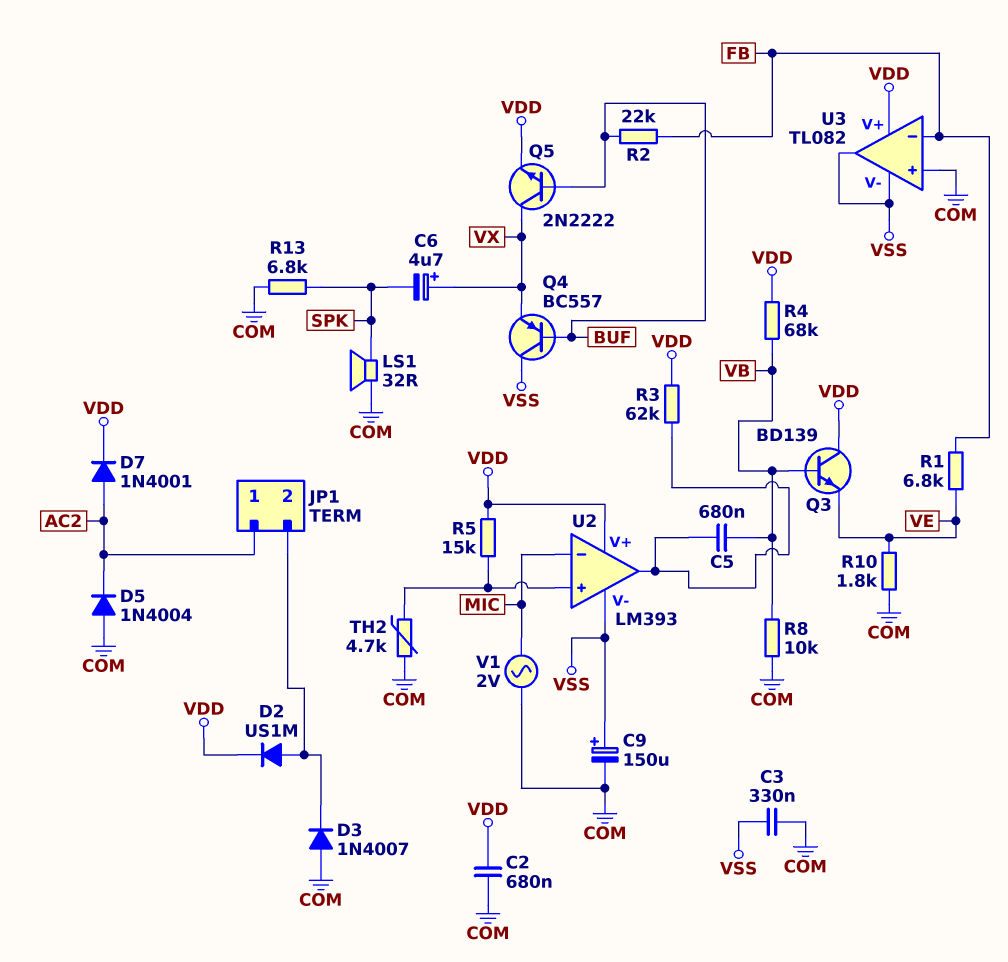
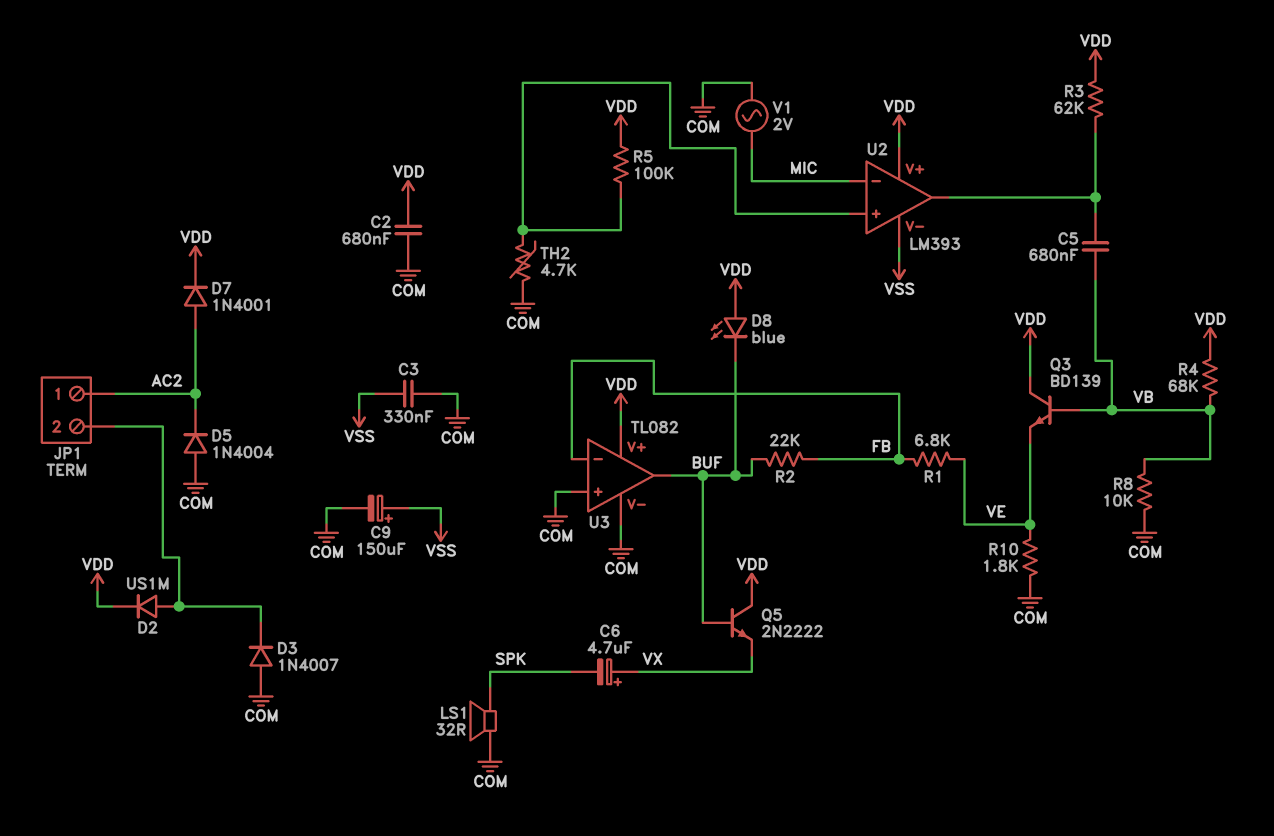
D8: none -> LED blue (A VDD, K BUF)
Q4: PNP BC557 (B BUF, C VSS, E VX) -> none
Q5: NPN 2N2222 (B BUF, C VX, E VDD) -> NPN 2N2222 (B BUF, C VDD, E VX)
R5: 15k (U2/in+, VDD) -> 100k (U2/in+, VDD)
R13: 6.8k (COM, SPK) -> none
U3 pin V-: VSS -> COM
U3 pin out: VSS -> BUF

